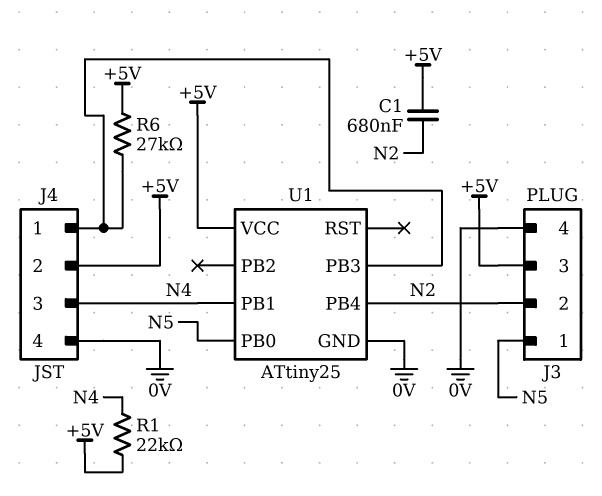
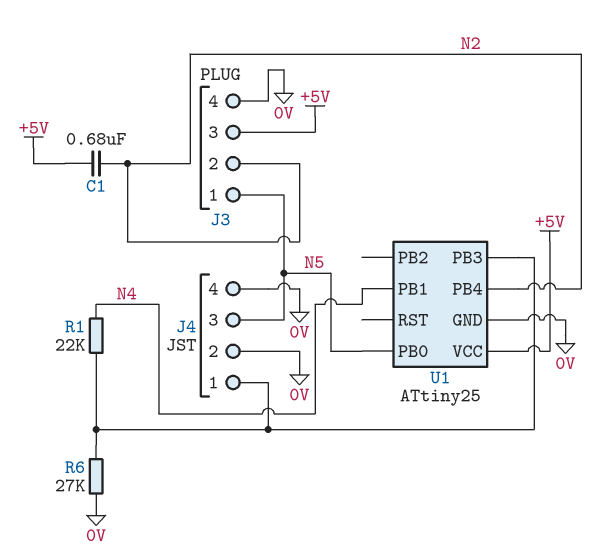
J4 pin 2: +5V -> 0V
J4 pin 3: N4 -> N5
R1: 22k (+5V, N4) -> 22k (J4/1, N4)
R6: 27k (+5V, J4/1) -> 27k (0V, J4/1)

